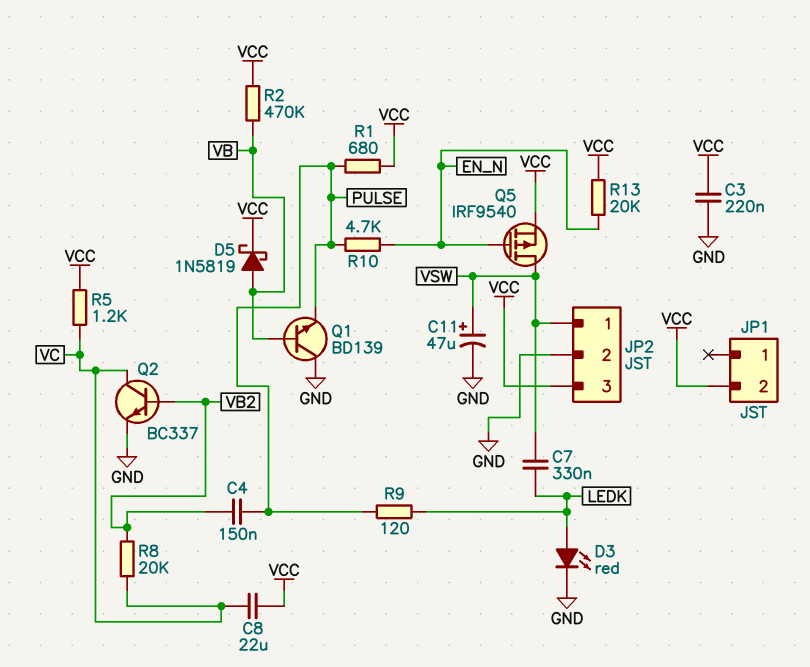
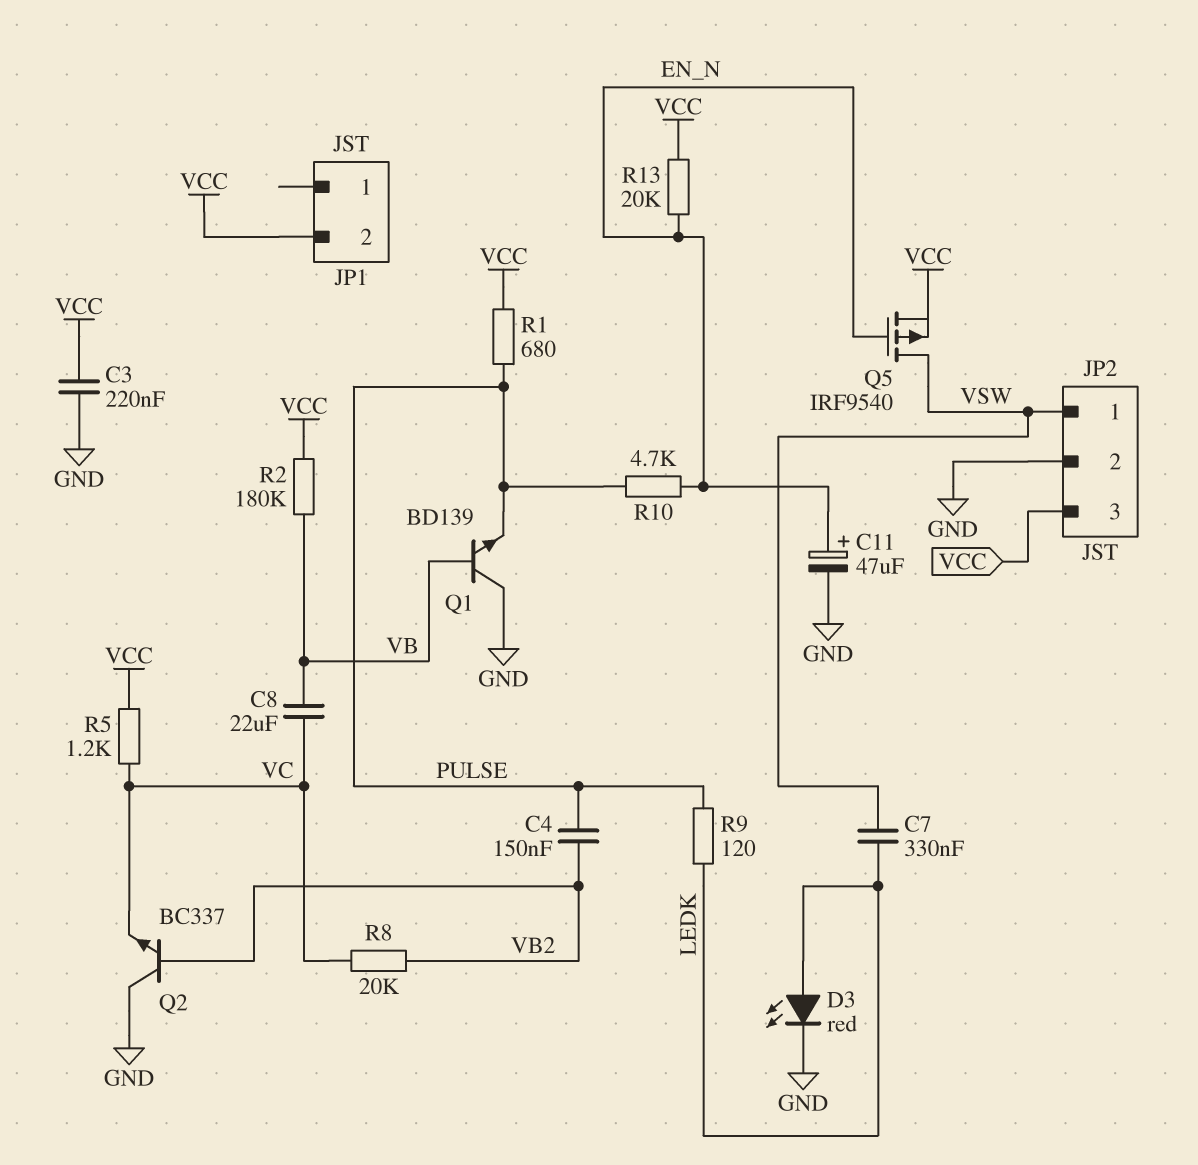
C8: 22uF (VC, VCC) -> 22uF (VB, VC)
C11: 47uF (plus VSW, minus GND) -> 47uF (plus EN_N, minus GND)
D5: schottky 1N5819 (A VB, K VCC) -> none
Q2: NPN BC337 (B VB2, C VC, E GND) -> NPN BC337 (B VB2, C GND, E VC)
R2: 470k (VB, VCC) -> 180k (VB, VCC)

